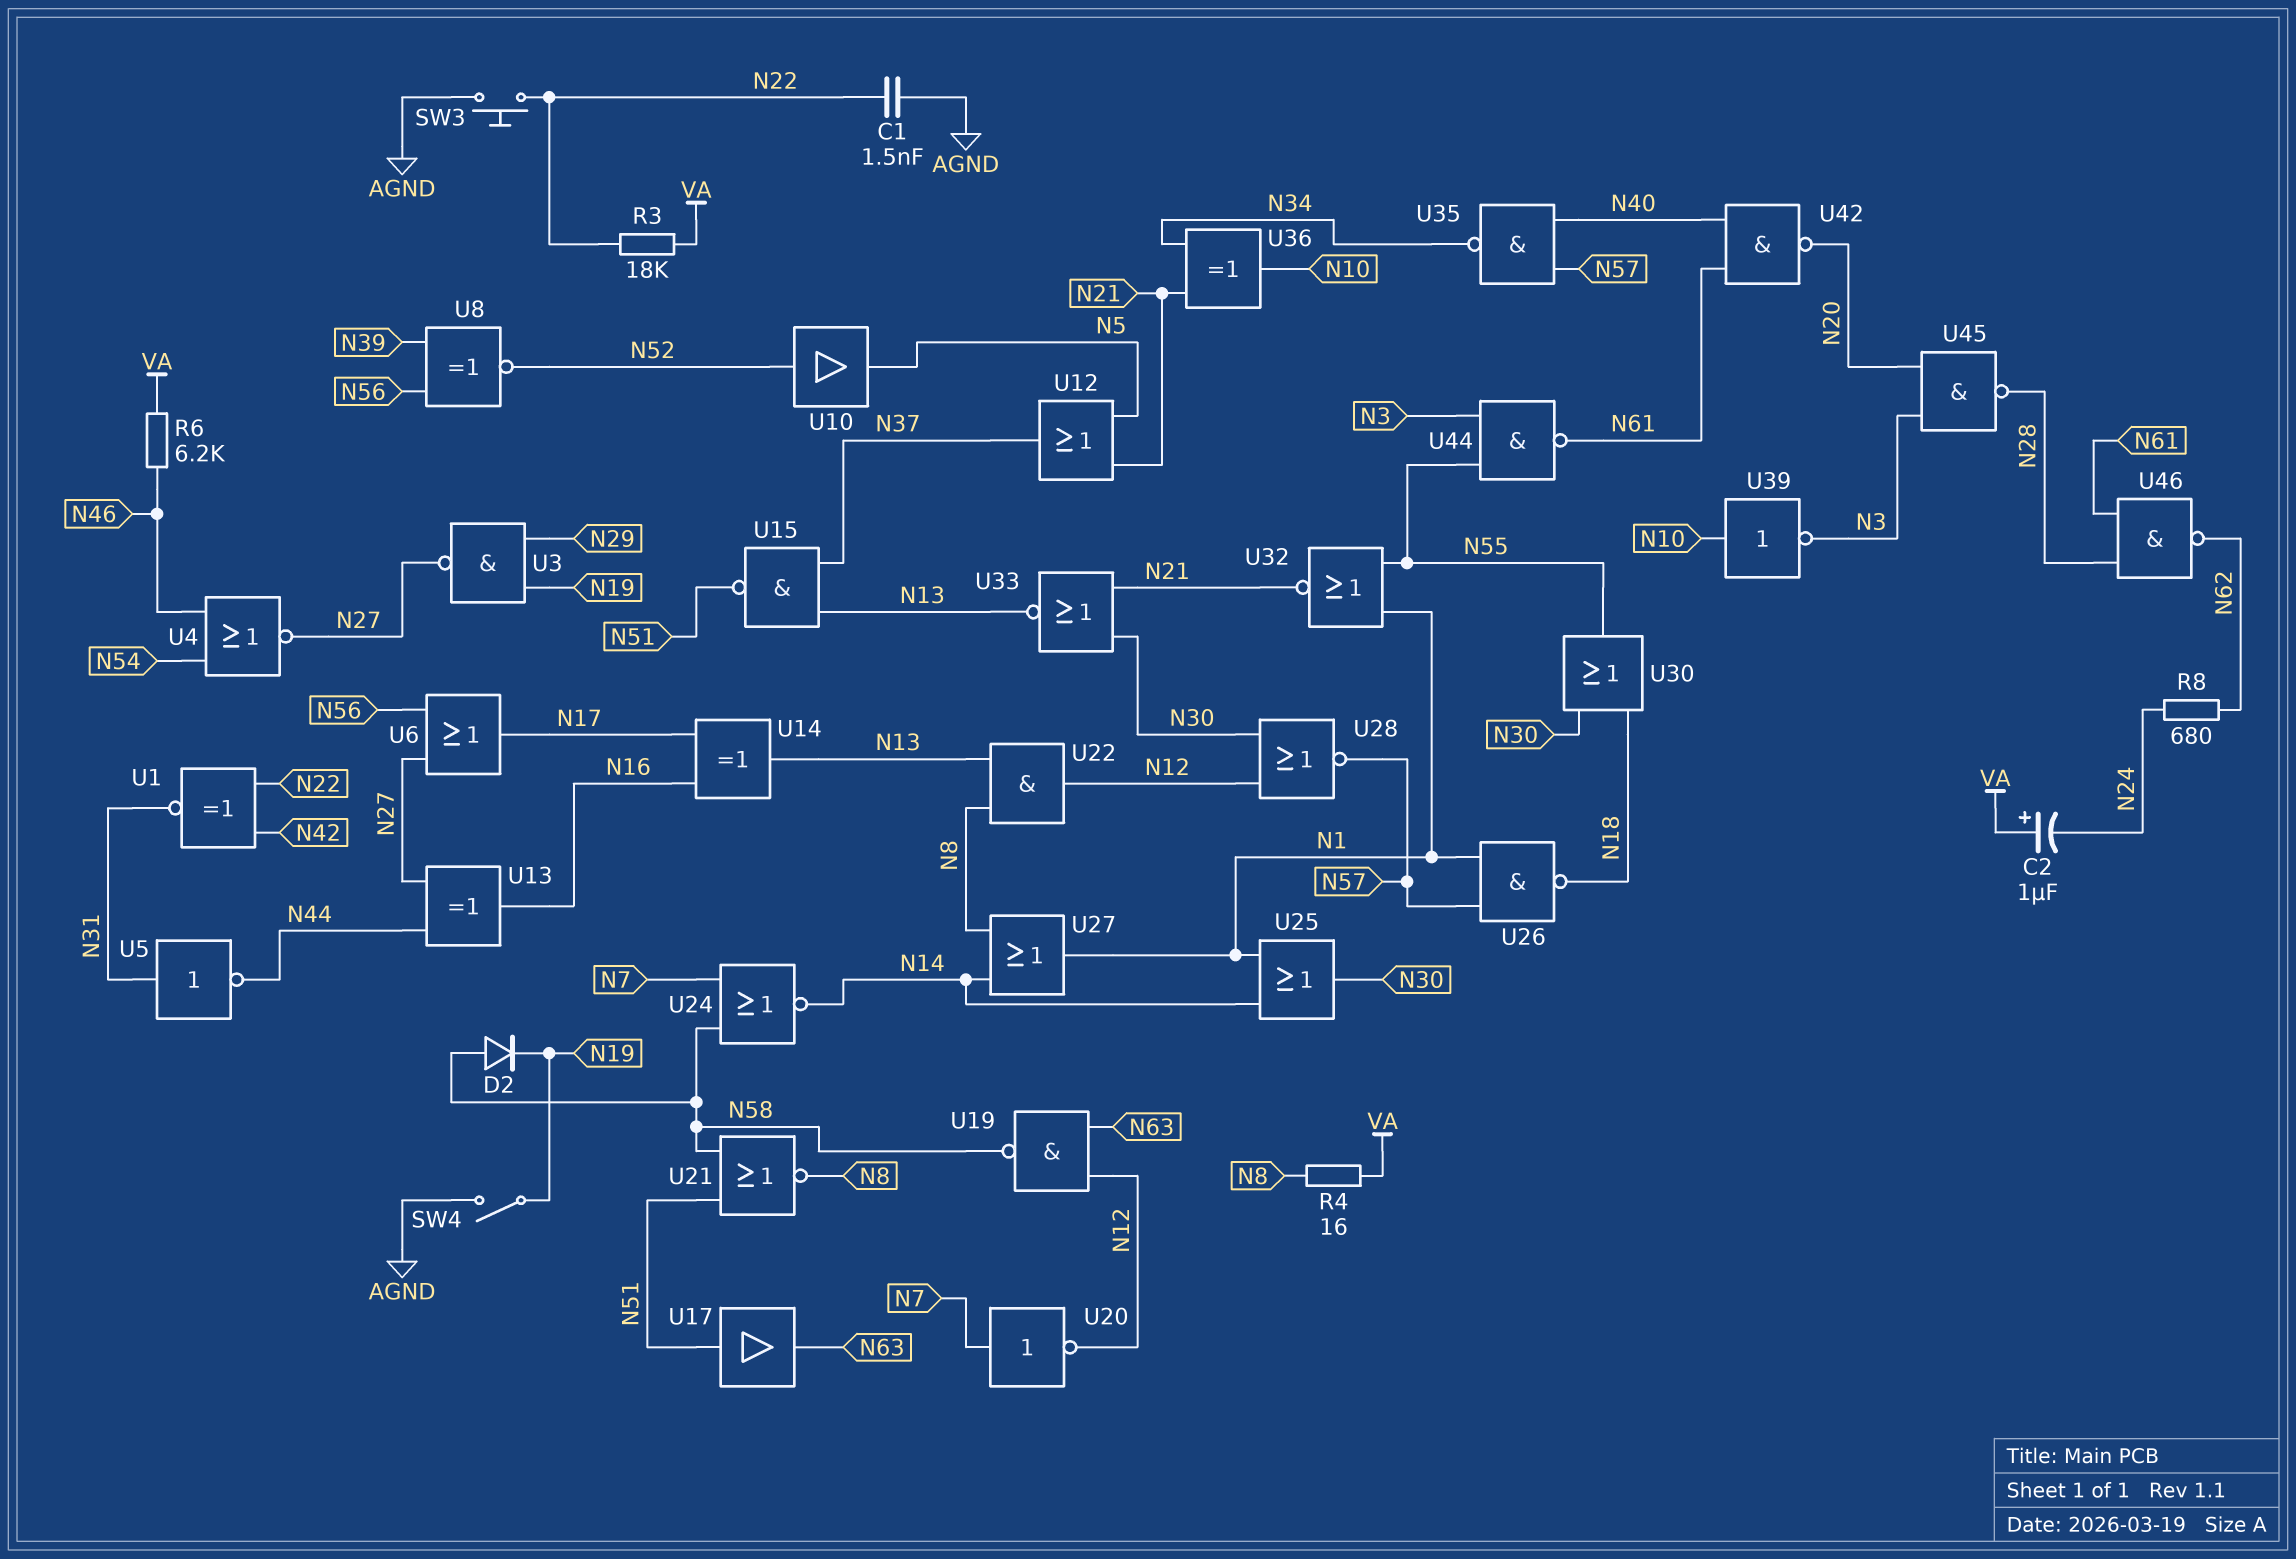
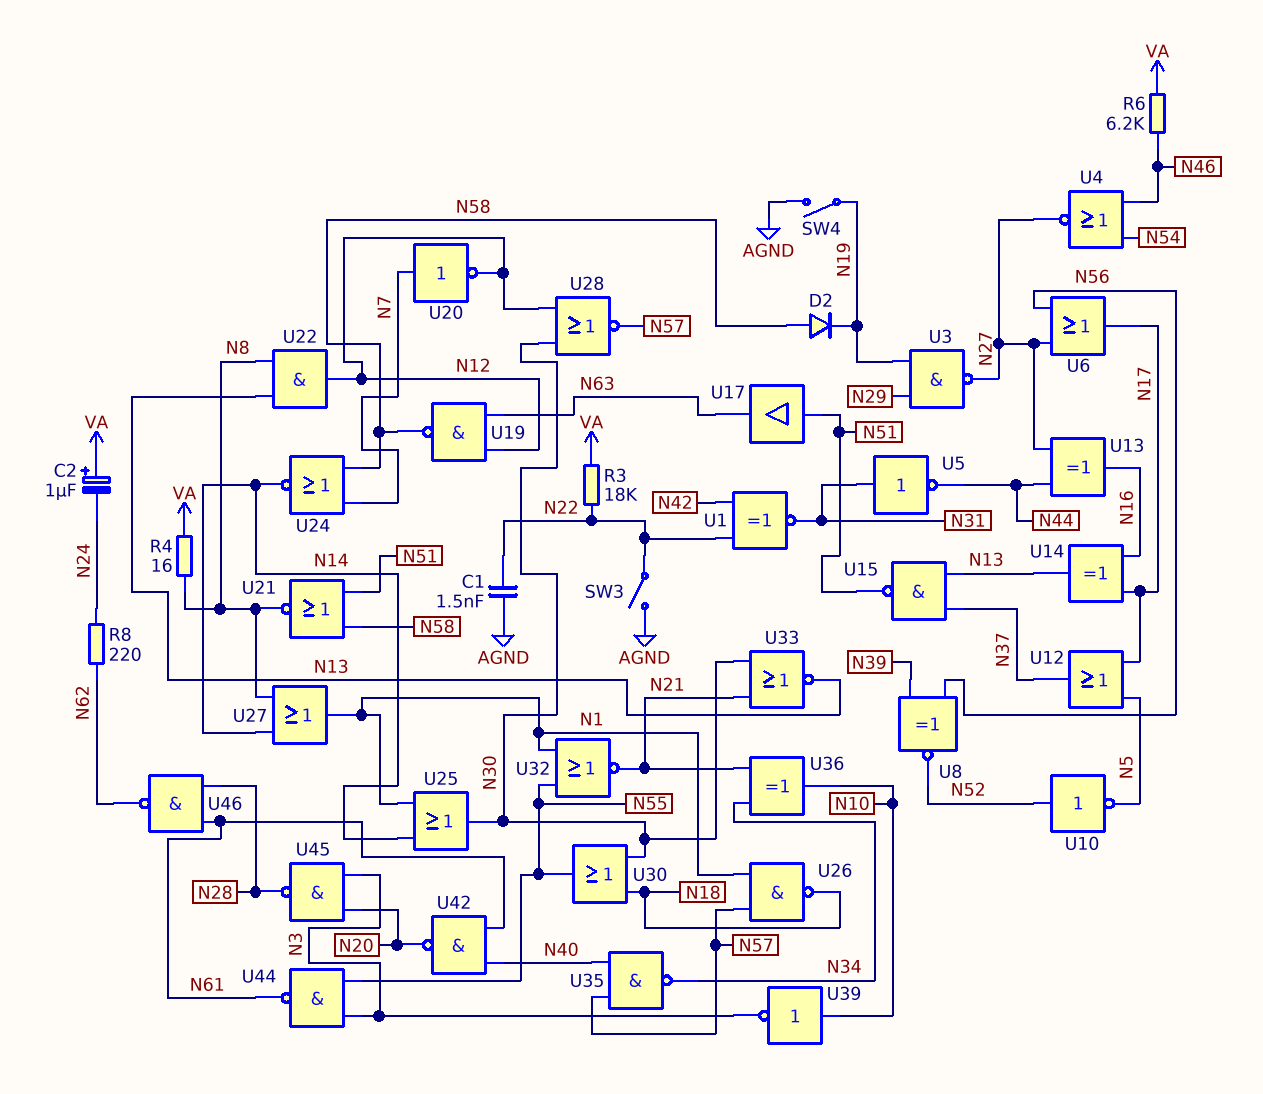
R8: 680 (N24, N62) -> 220 (N24, N62)
SW3: button (AGND, N22) -> switch (AGND, N22)
U10: buffer (in N52, out N5) -> NOT (in N52, out N5)
U12: OR (in N5, in N21, out N37) -> OR (in N5, in N17, out N37)

